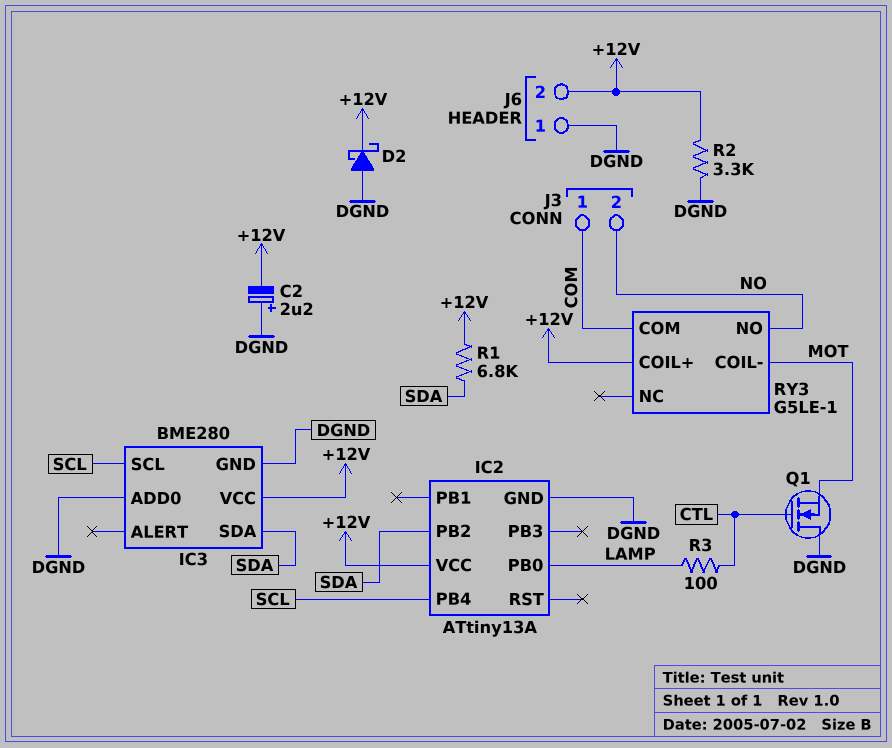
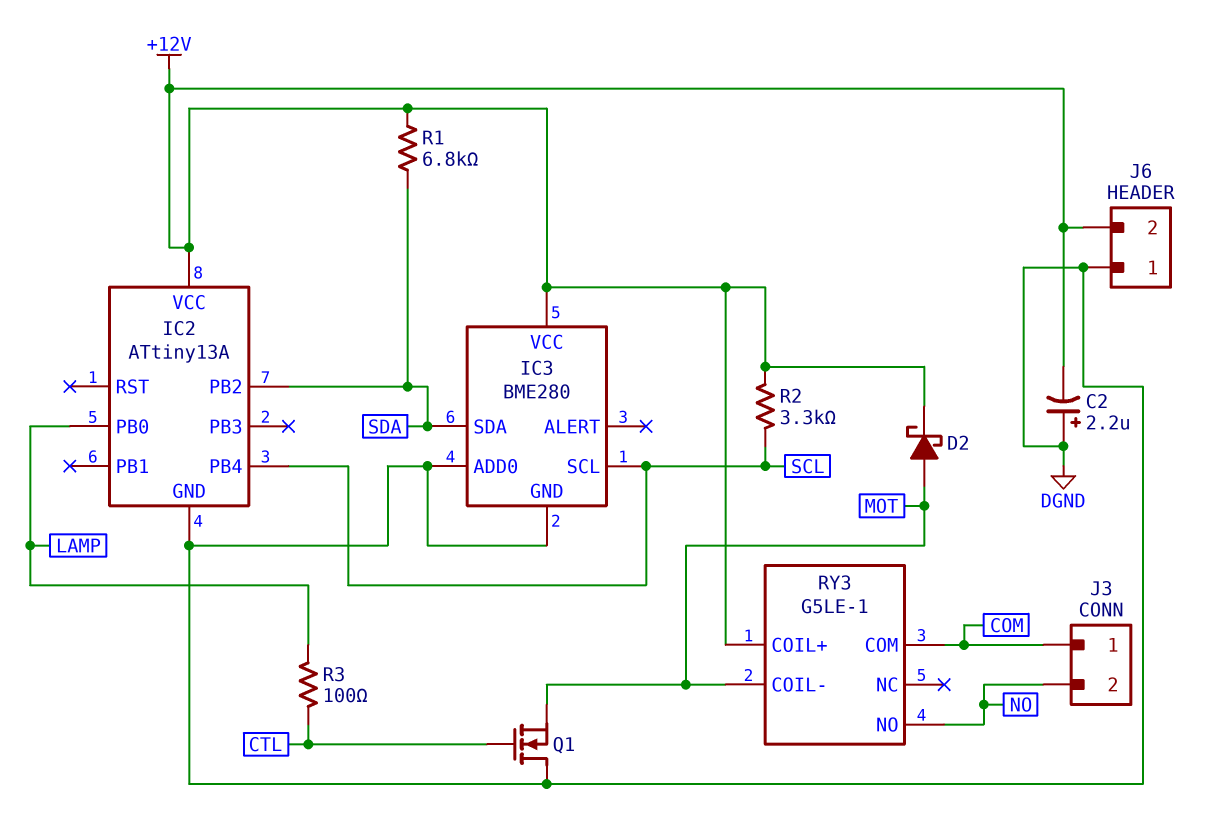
D2: schottky (A DGND, K +12V) -> schottky (A MOT, K +12V)
R2: 3.3k (+12V, DGND) -> 3.3k (+12V, SCL)

